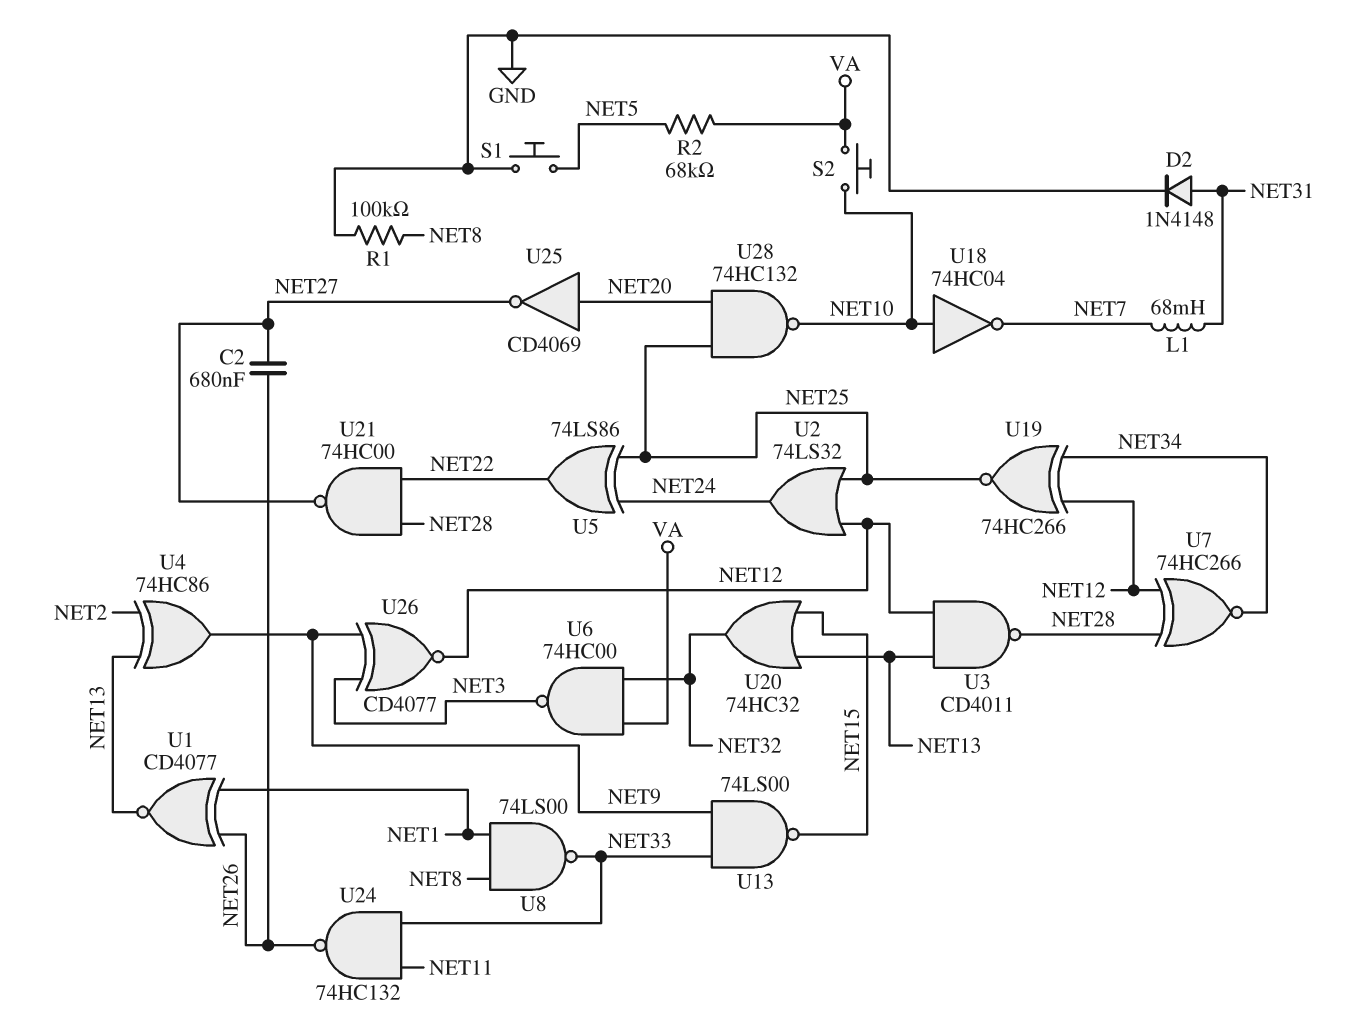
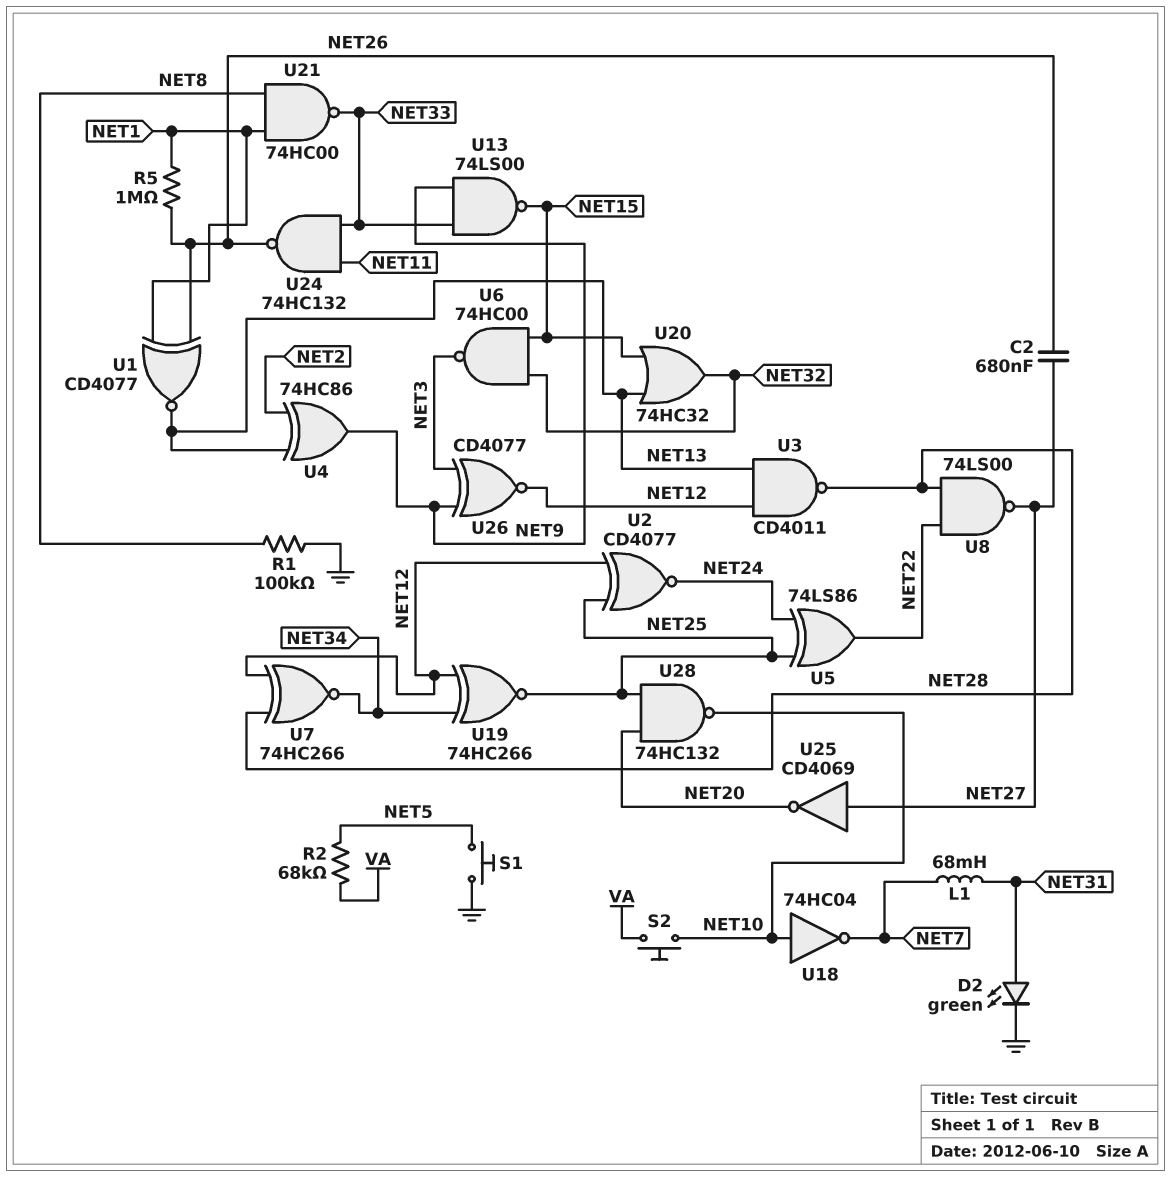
D2: diode 1N4148 (A NET31, K GND) -> LED green (A NET31, K GND)
R5: none -> 1M (NET1, NET26)
U2: OR 74LS32 (in NET12, in NET25, out NET24) -> XNOR CD4077 (in NET12, in NET25, out NET24)
U6: NAND 74HC00 (in NET32, in VA, out NET3) -> NAND 74HC00 (in NET15, in NET32, out NET3)
U8: NAND 74LS00 (in NET1, in NET8, out NET33) -> NAND 74LS00 (in NET22, in NET28, out NET27)
U21: NAND 74HC00 (in NET22, in NET28, out NET27) -> NAND 74HC00 (in NET1, in NET8, out NET33)
U25: NOT CD4069 (in NET20, out NET27) -> NOT CD4069 (in NET27, out NET20)

